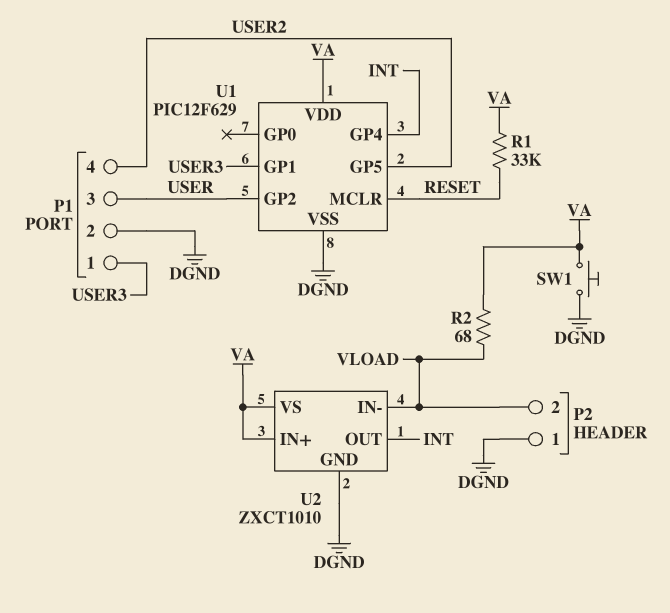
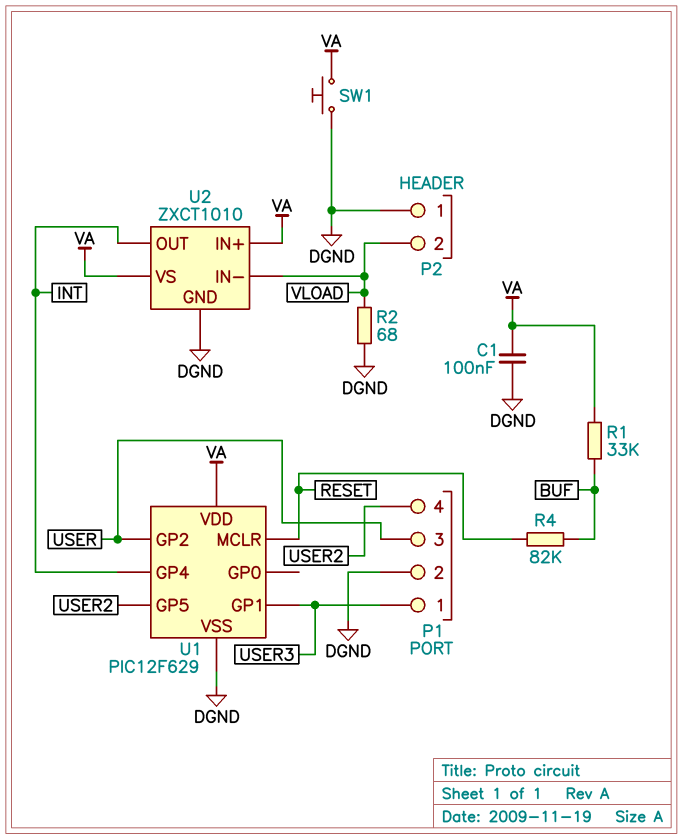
C1: none -> 100nF (DGND, VA)
R1: 33k (RESET, VA) -> 33k (BUF, VA)
R2: 68 (VA, VLOAD) -> 68 (DGND, VLOAD)
R4: none -> 82k (BUF, RESET)

